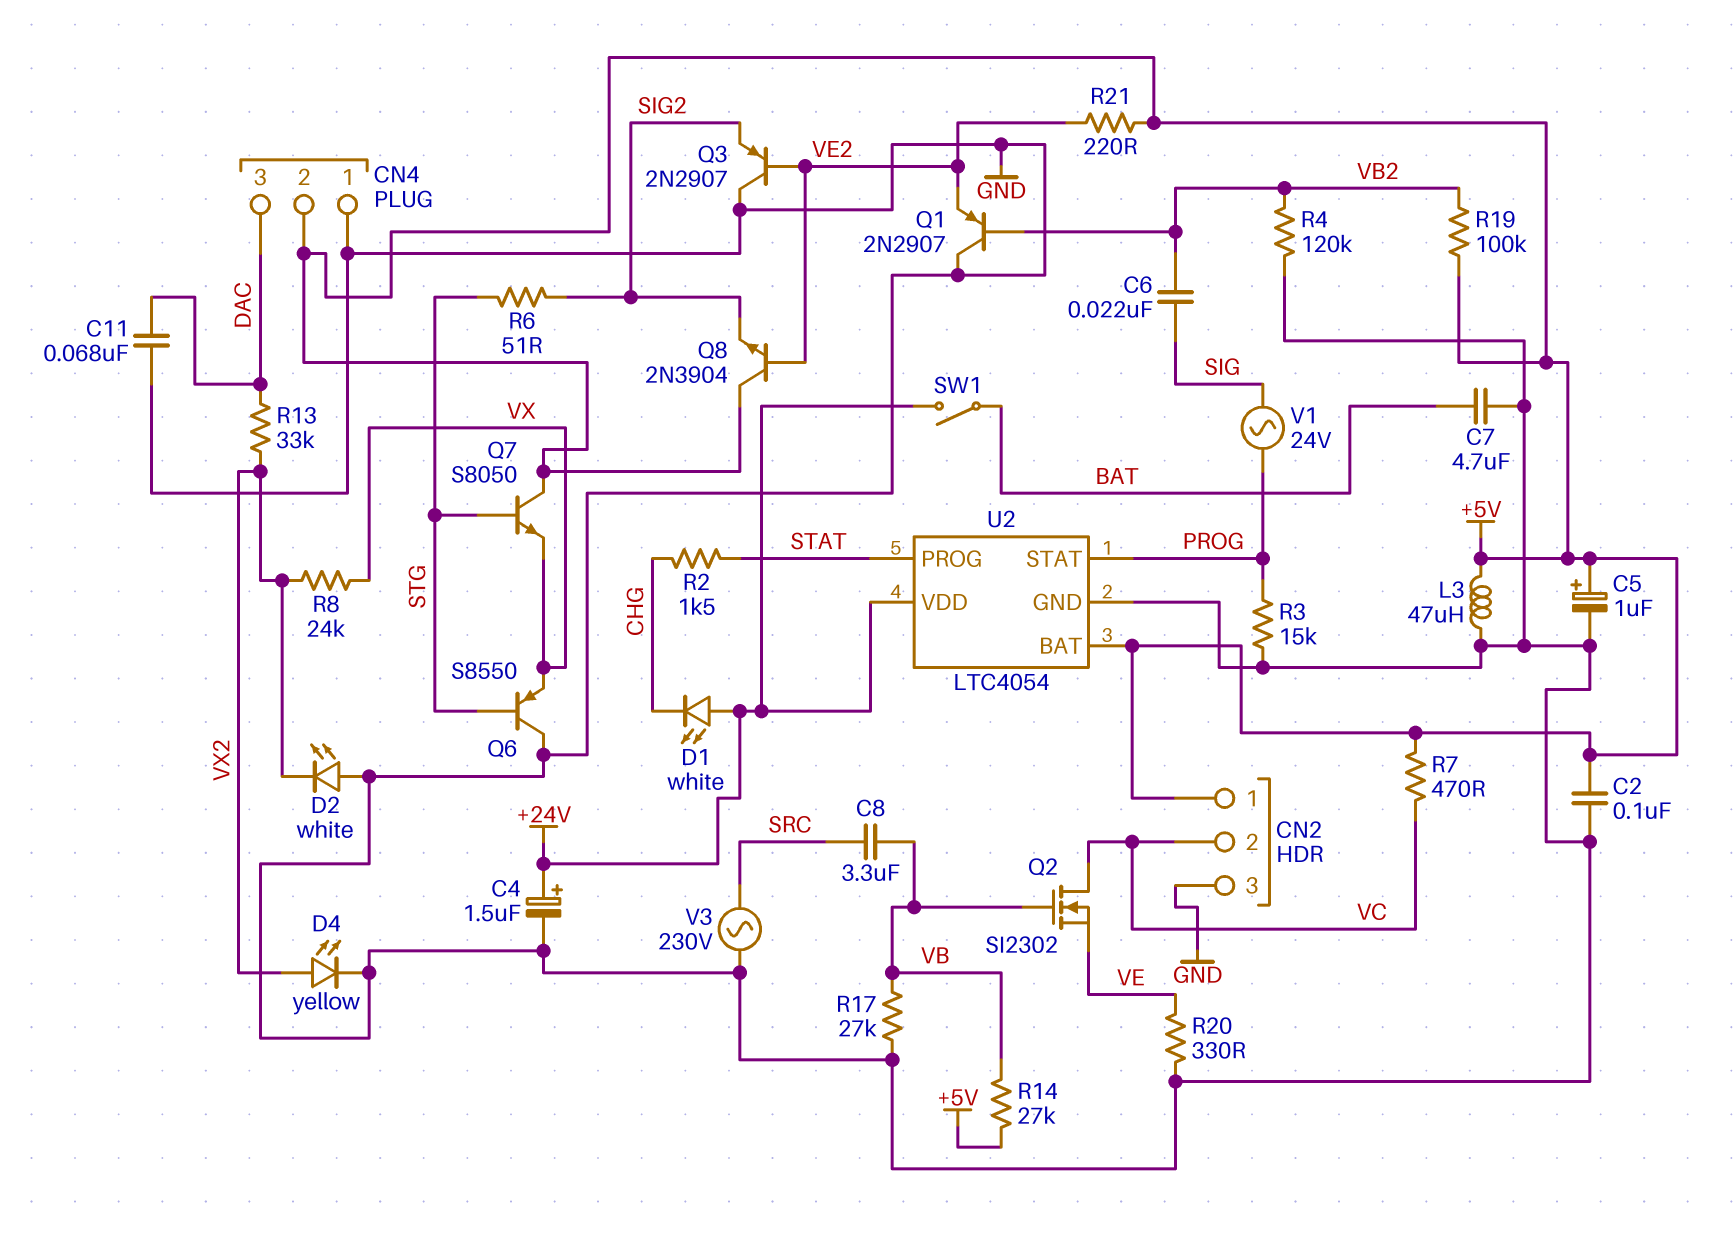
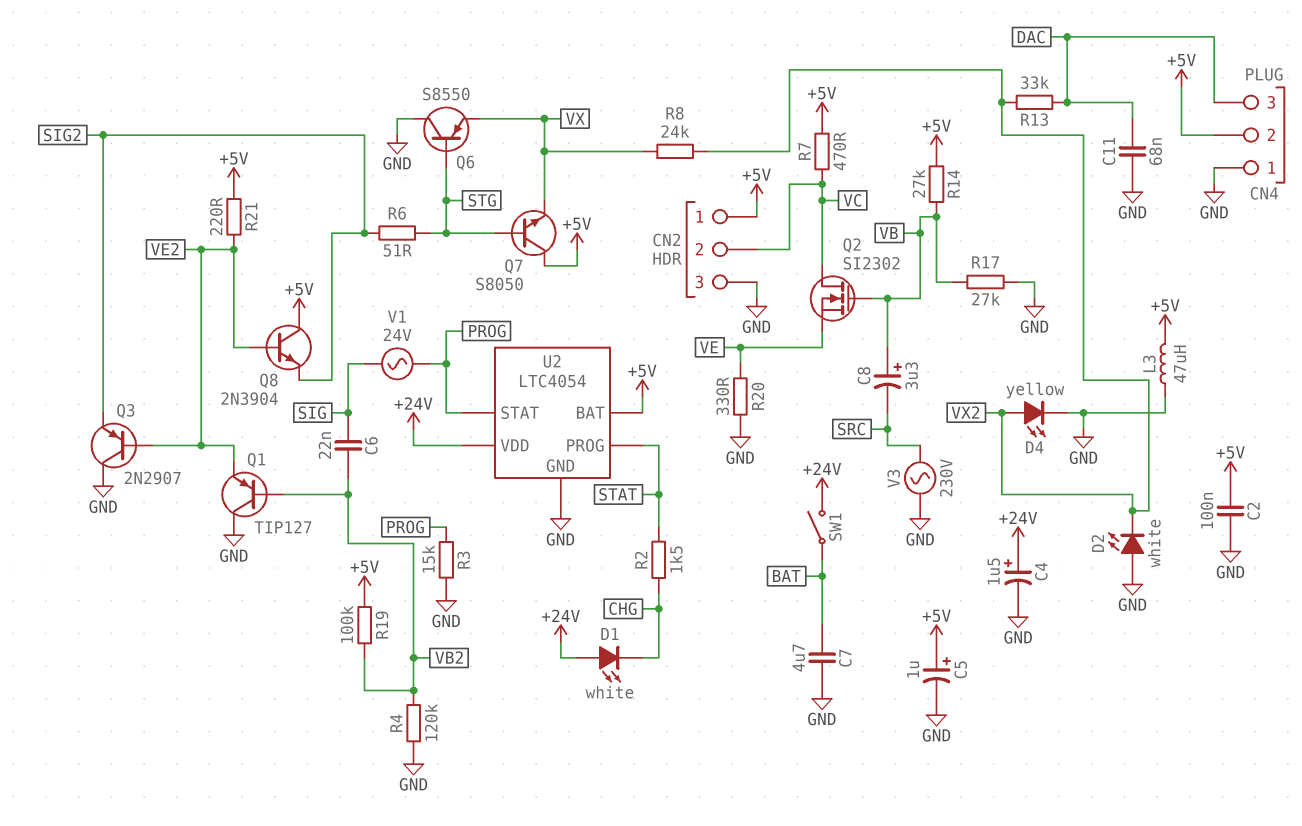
C8: 3.3uF (SRC, VB) -> 3.3uF (plus VB, minus SRC)
Q1: PNP 2N2907 (B VB2, C GND, E VE2) -> PNP TIP127 (B VB2, C GND, E VE2)

